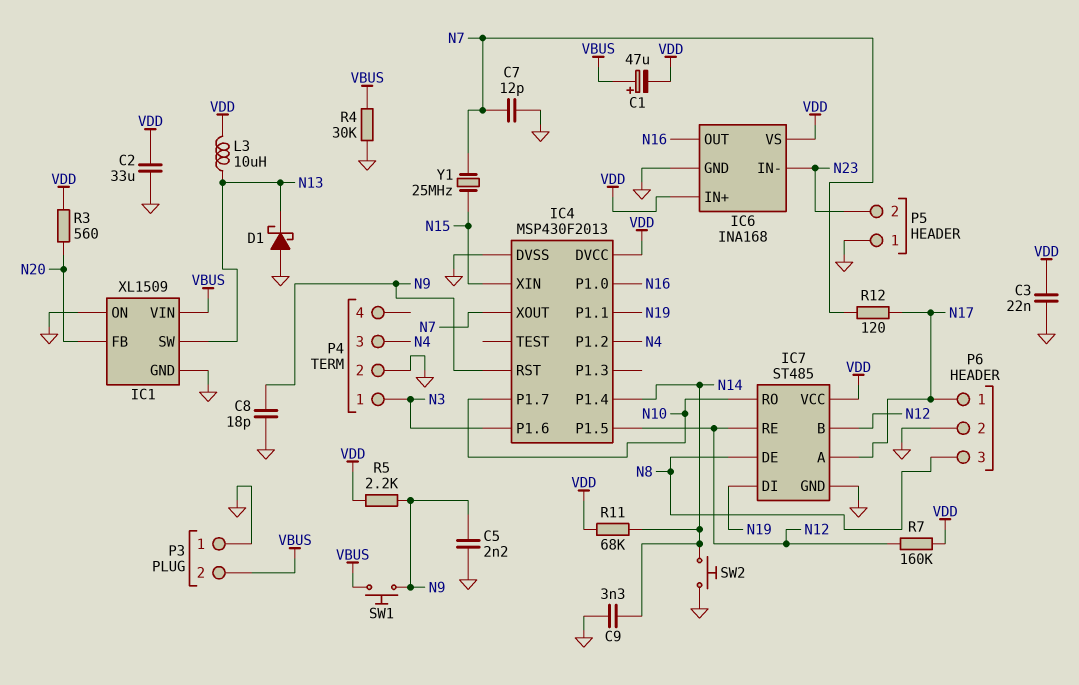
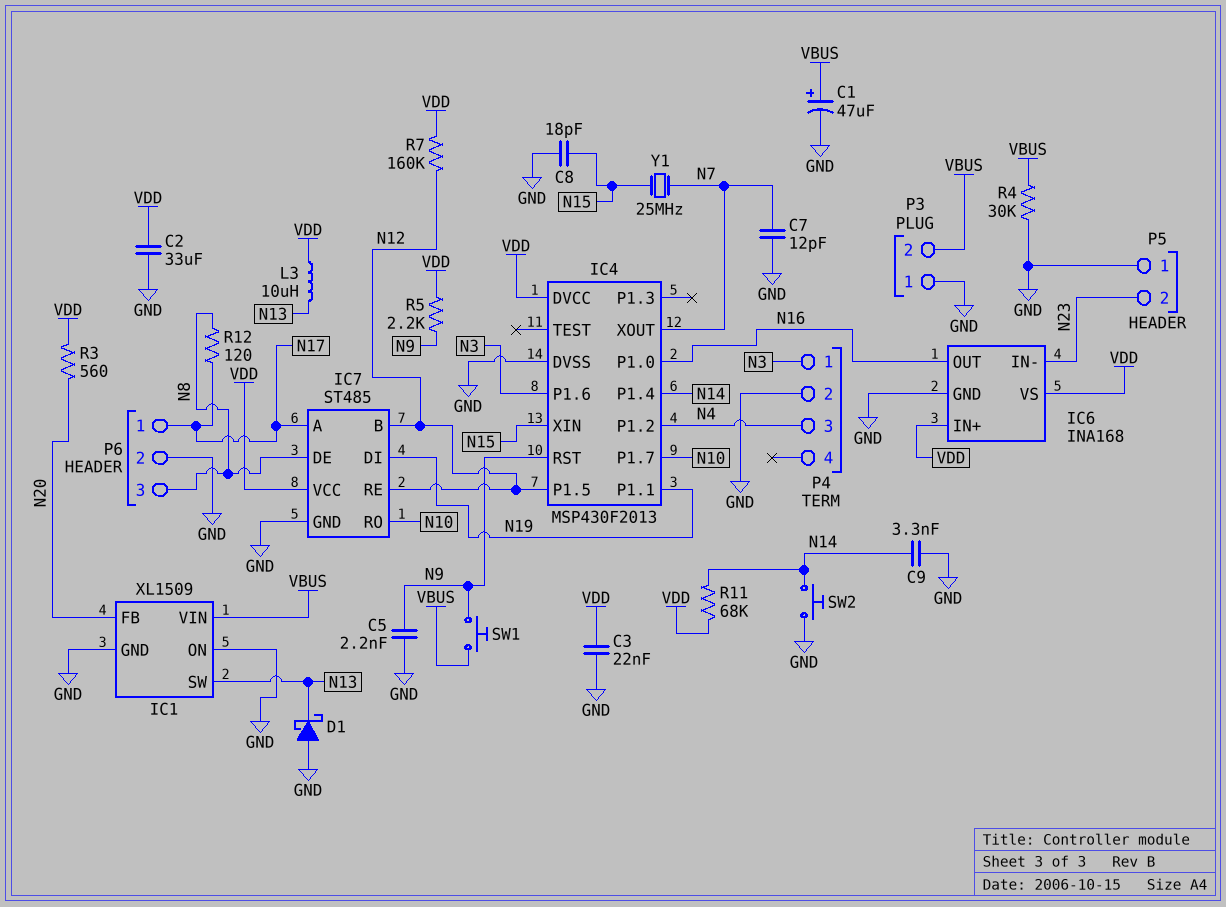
C1: 47uF (plus VBUS, minus VDD) -> 47uF (plus VBUS, minus GND)
C8: 18pF (GND, N9) -> 18pF (GND, N15)
R12: 120 (N7, N17) -> 120 (N8, N17)

